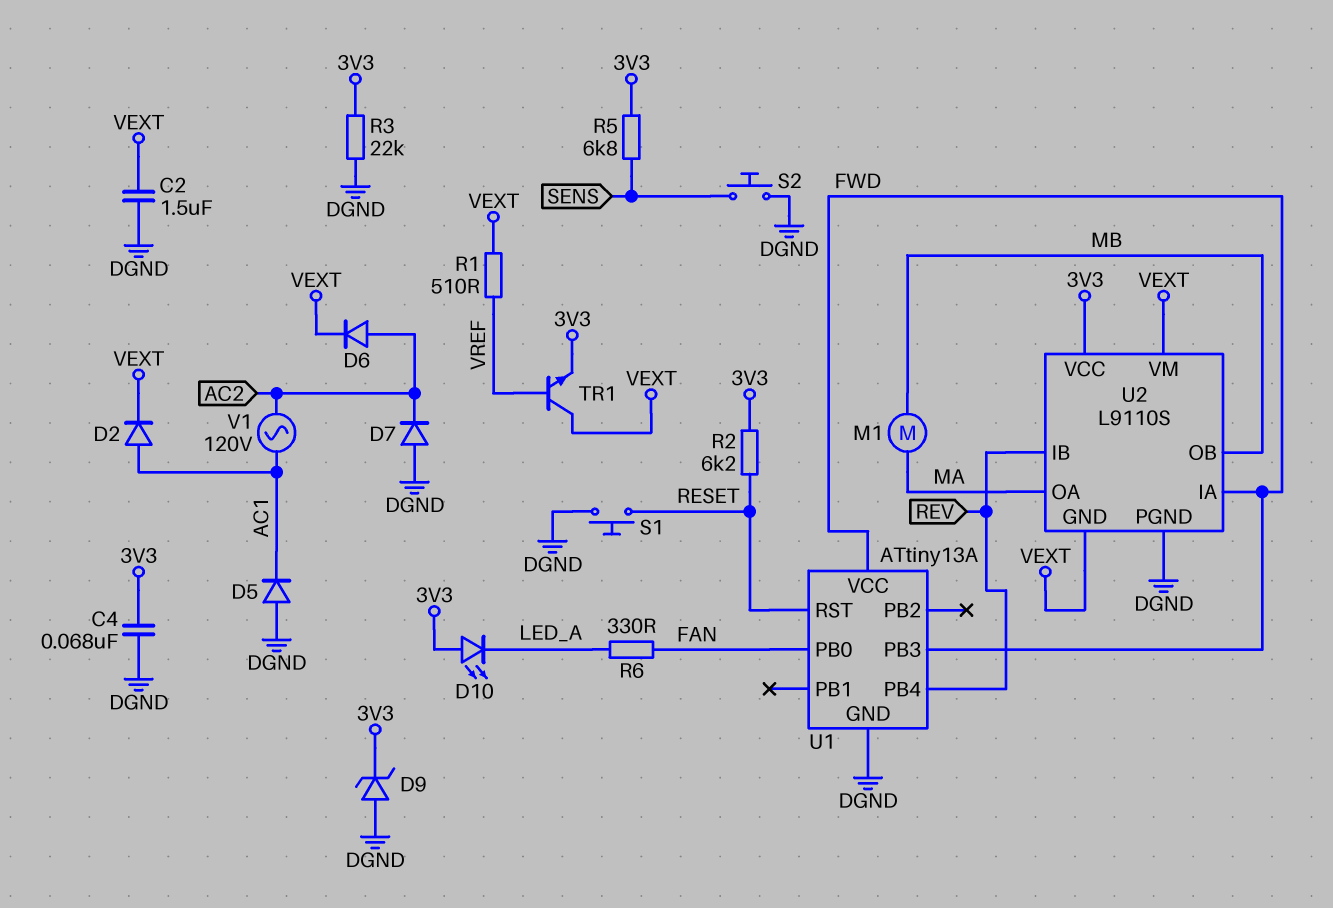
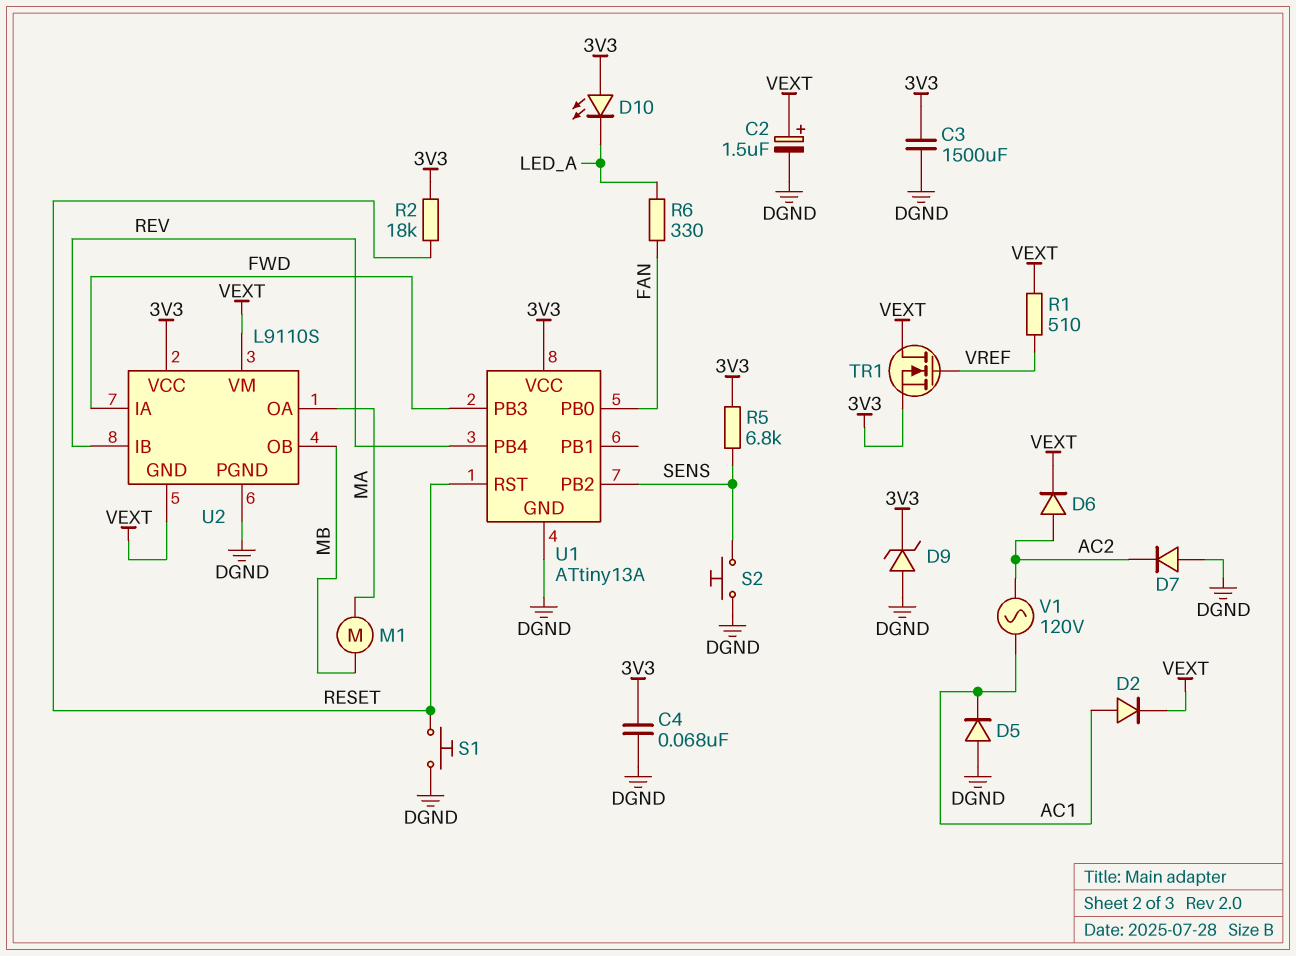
C2: 1.5uF (DGND, VEXT) -> 1.5uF (plus VEXT, minus DGND)
C3: none -> 1500uF (3V3, DGND)
R2: 6.2k (3V3, RESET) -> 18k (3V3, RESET)
R3: 22k (3V3, DGND) -> none
TR1: NPN (B VREF, C VEXT, E 3V3) -> NMOS (G VREF, D VEXT, S 3V3)
U1 pin PB2: none -> SENS
U1 pin VCC: FWD -> 3V3

